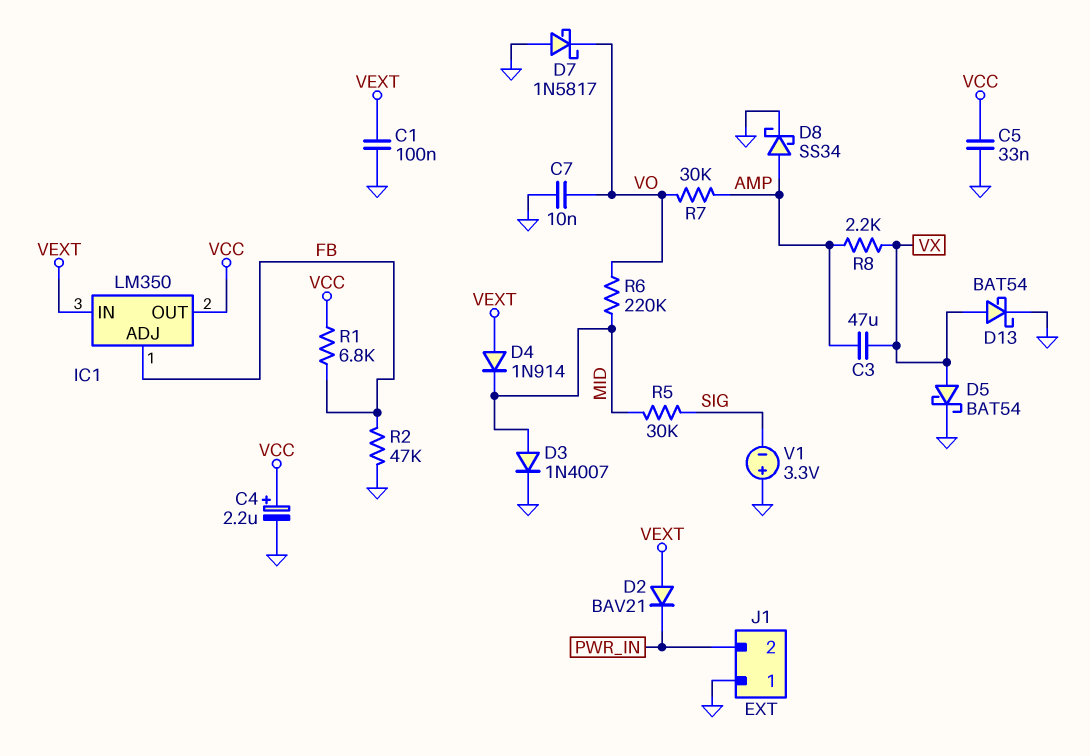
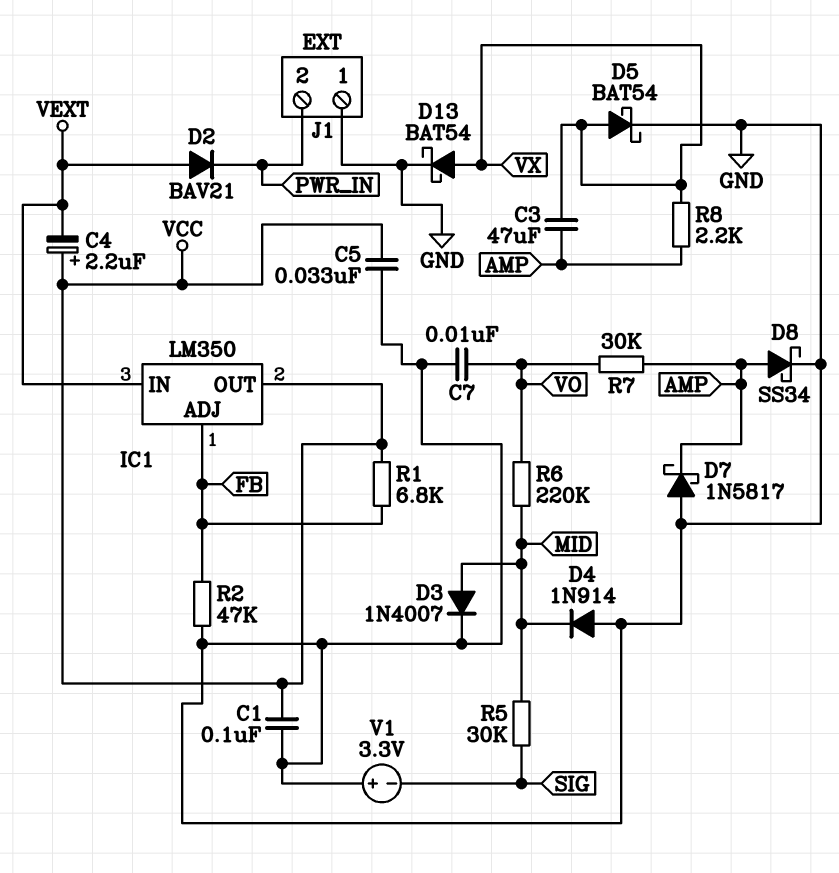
C1: 100nF (GND, VEXT) -> 100nF (GND, VCC)
C4: 2.2uF (plus VCC, minus GND) -> 2.2uF (plus VCC, minus VEXT)
D4: diode 1N914 (A VEXT, K MID) -> diode 1N914 (A GND, K MID)
D7: schottky 1N5817 (A GND, K VO) -> schottky 1N5817 (A GND, K AMP)

